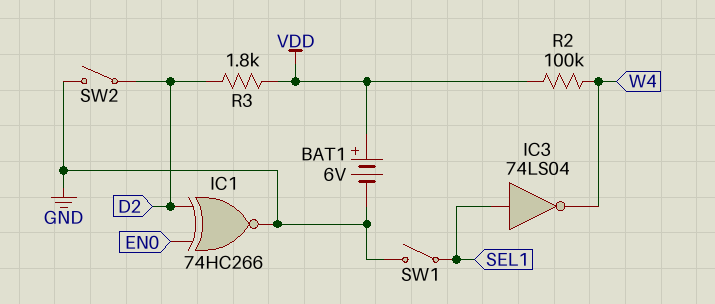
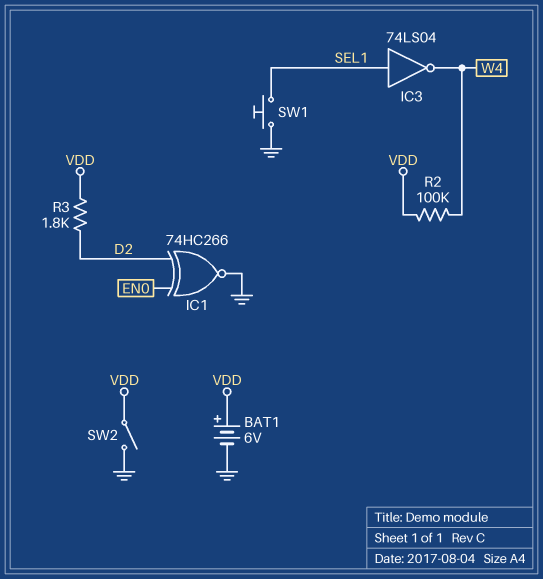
SW1: switch (GND, SEL1) -> button (GND, SEL1)
SW2: switch (D2, GND) -> switch (GND, VDD)

